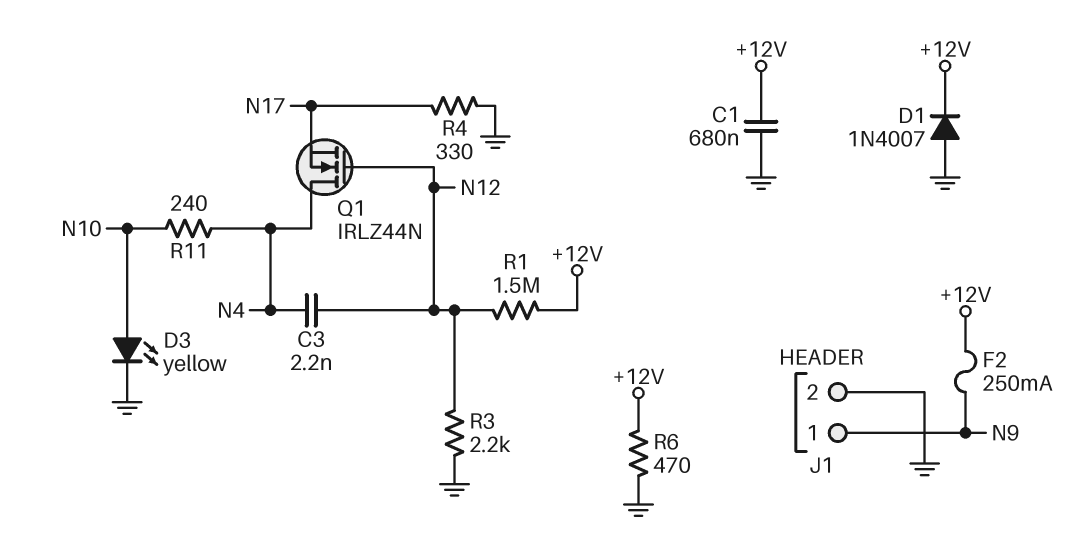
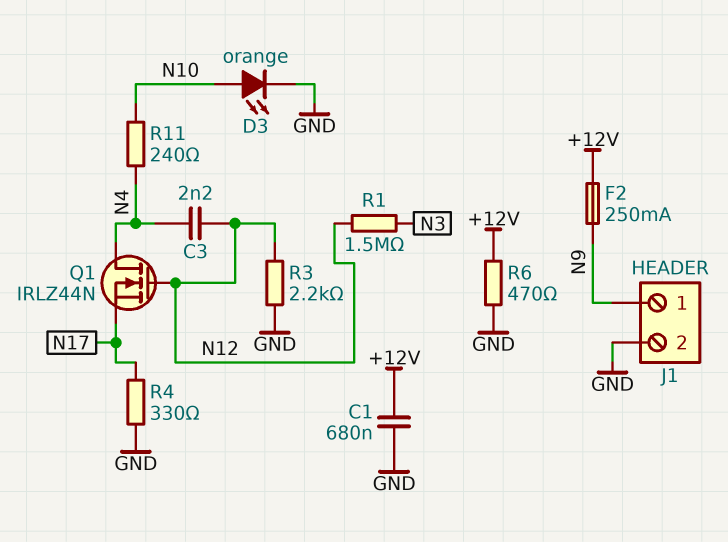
D1: diode 1N4007 (A GND, K +12V) -> none
D3: LED yellow (A N10, K GND) -> LED orange (A N10, K GND)
R1: 1.5M (+12V, N12) -> 1.5M (N3, N12)

